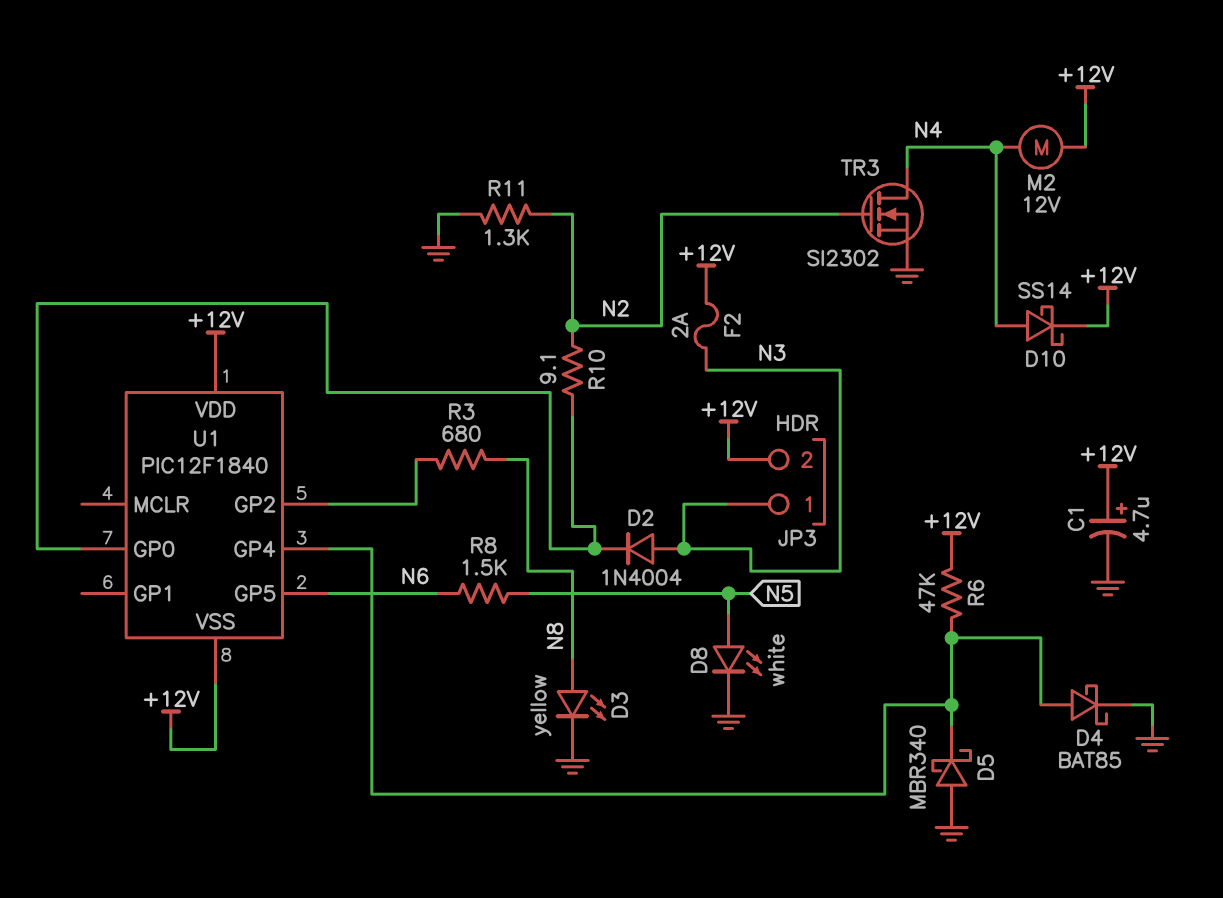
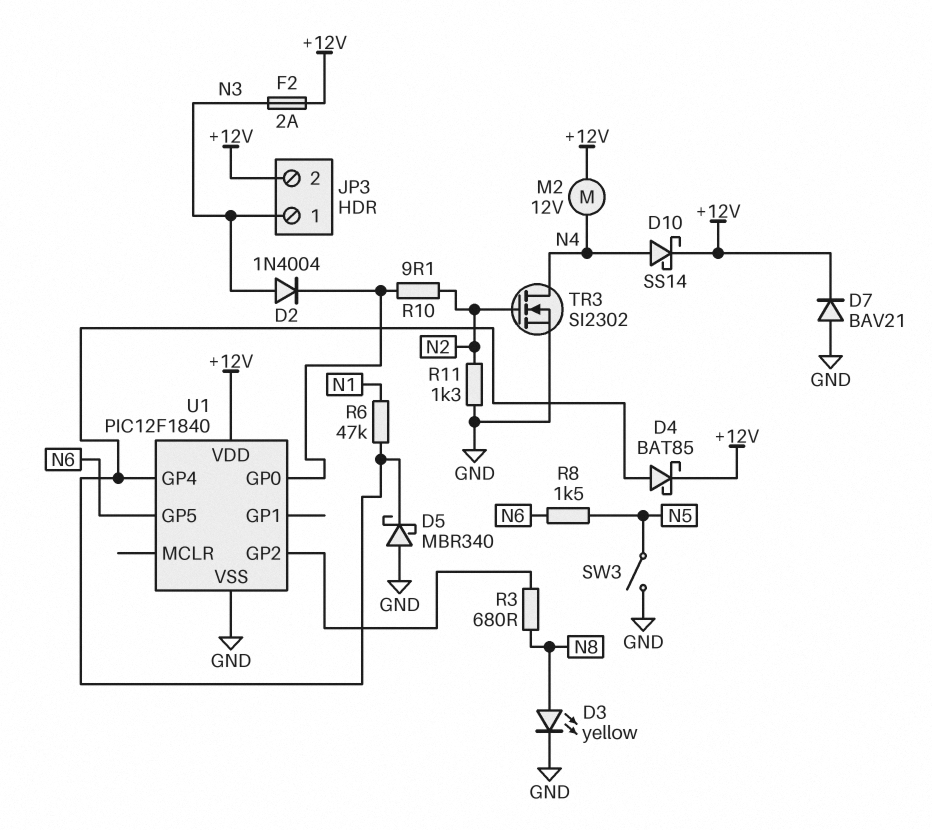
C1: 4.7uF (plus +12V, minus GND) -> none
D4: schottky BAT85 (A U1/GP4, K GND) -> schottky BAT85 (A U1/GP4, K +12V)
D7: none -> diode BAV21 (A GND, K +12V)
D8: LED white (A N5, K GND) -> none
R6: 47k (+12V, U1/GP4) -> 47k (N1, U1/GP4)
SW3: none -> switch (GND, N5)
U1 pin VSS: +12V -> GND

